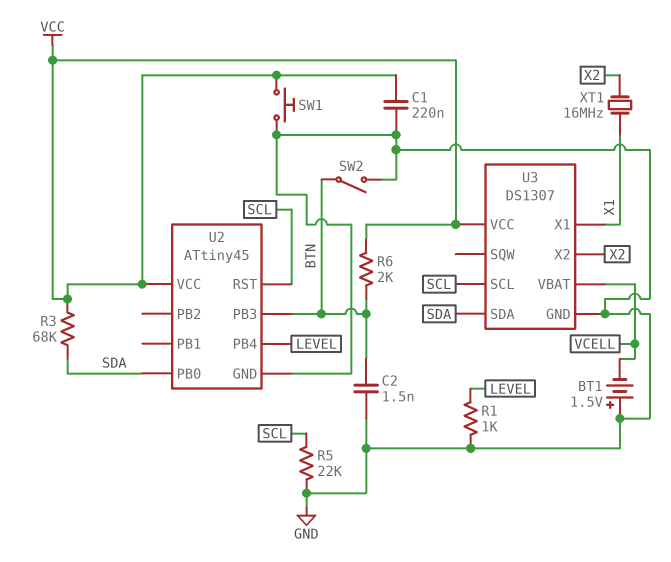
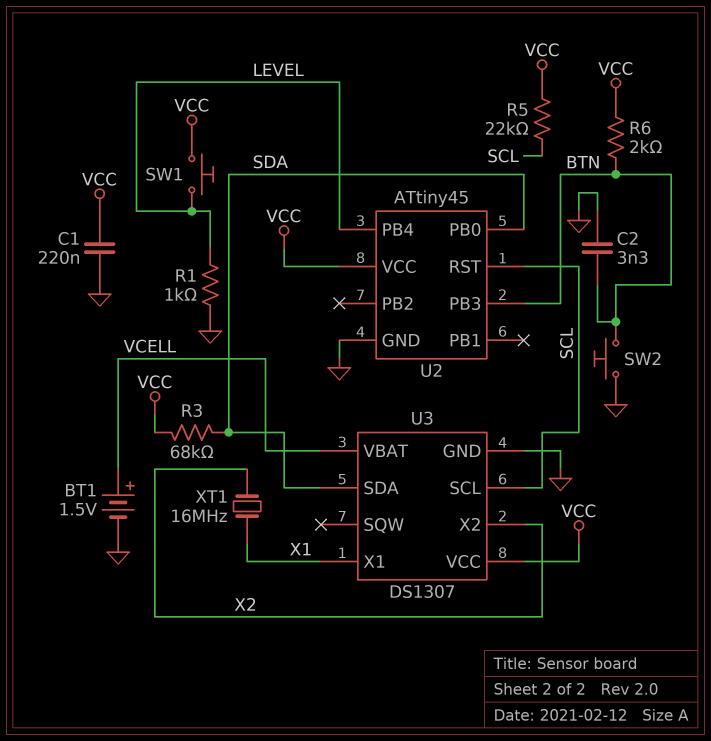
BT1: 1.5V (plus GND, minus VCELL) -> 1.5V (plus VCELL, minus GND)
C2: 1.5nF (BTN, GND) -> 3.3nF (BTN, GND)
R5: 22k (GND, SCL) -> 22k (SCL, VCC)
SW1: button (GND, VCC) -> button (LEVEL, VCC)
SW2: switch (BTN, GND) -> button (BTN, GND)

